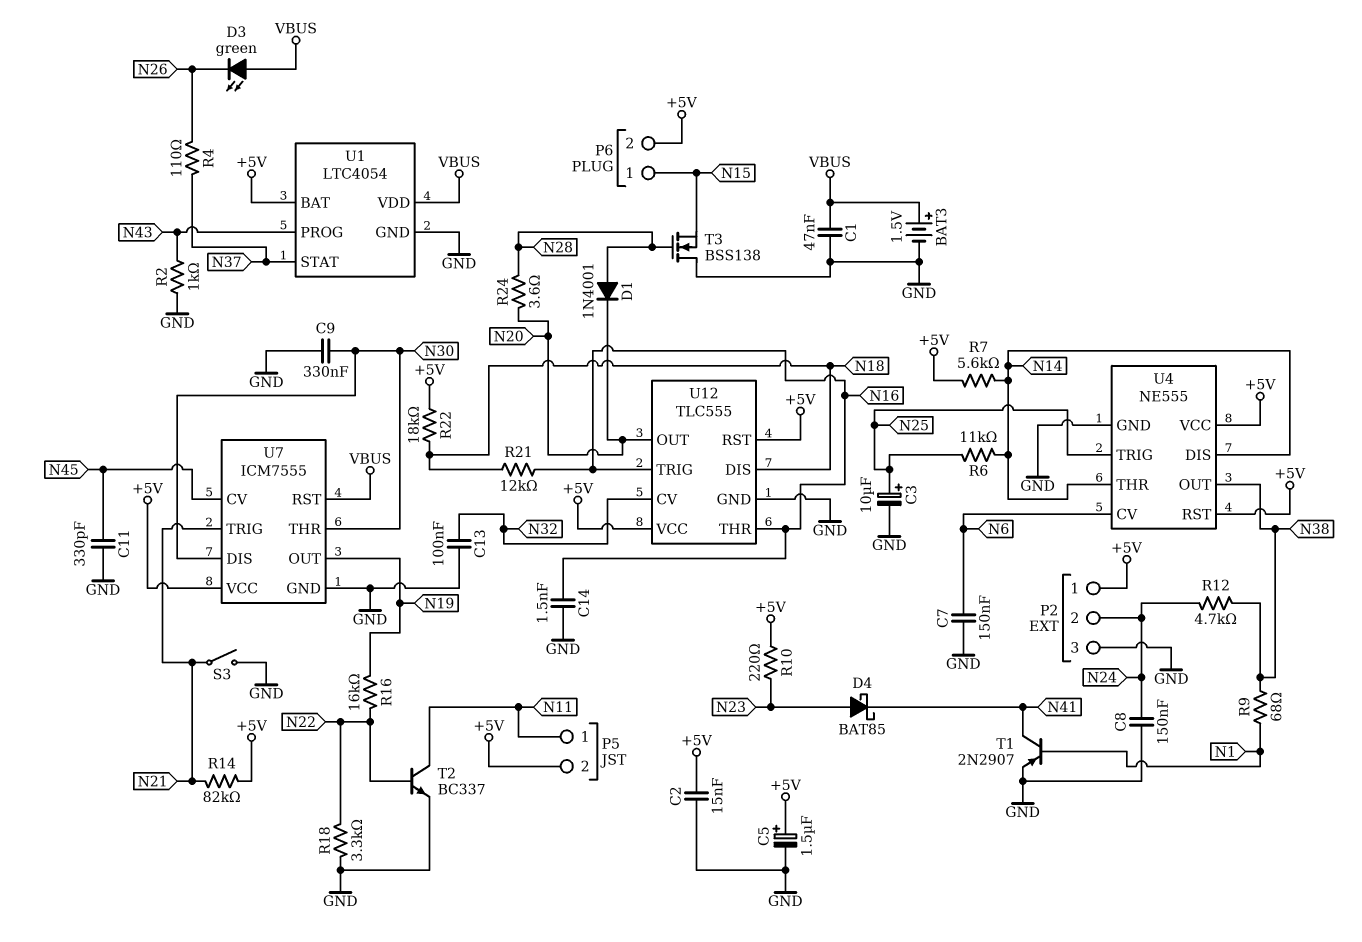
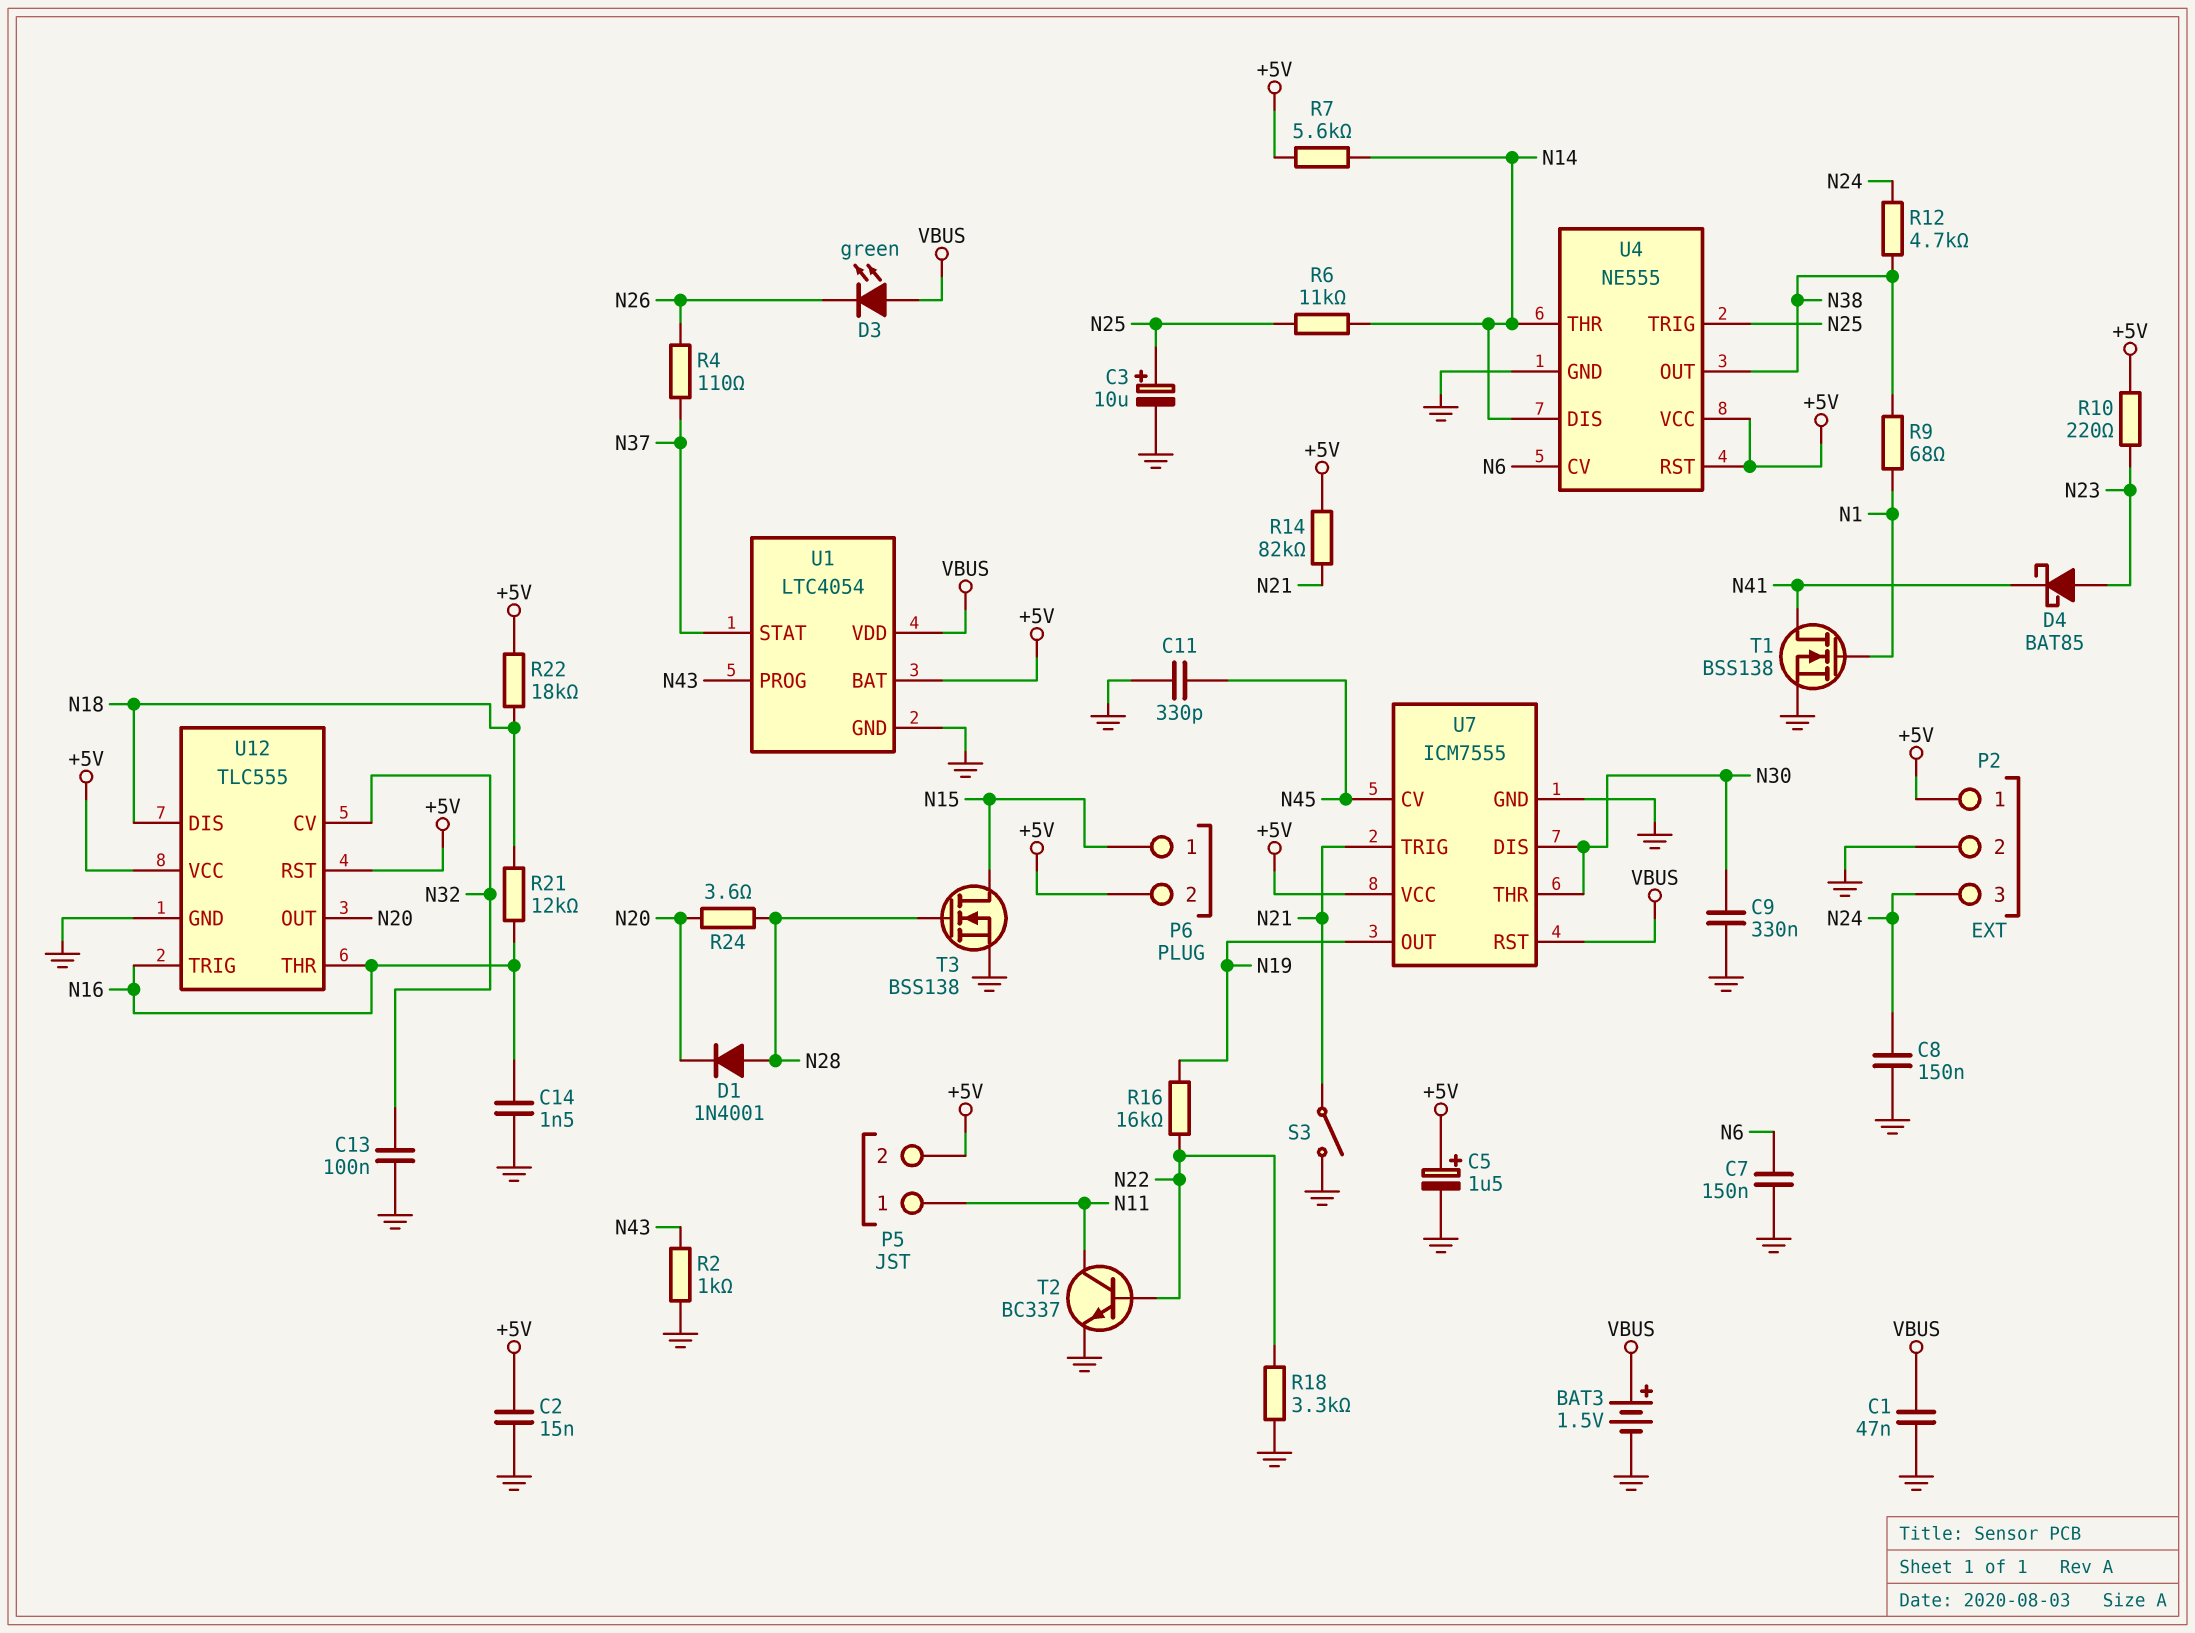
P2 pin 2: N24 -> GND
P2 pin 3: GND -> N24
T1: PNP 2N2907 (B N1, C N41, E GND) -> NMOS BSS138 (G N1, D N41, S GND)
T3: NMOS BSS138 (G N28, D GND, S N15) -> NMOS BSS138 (G N28, D N15, S GND)

